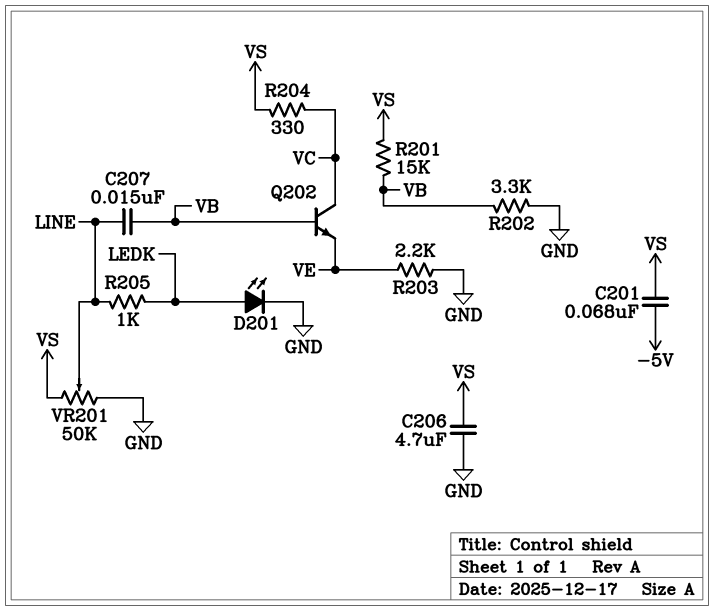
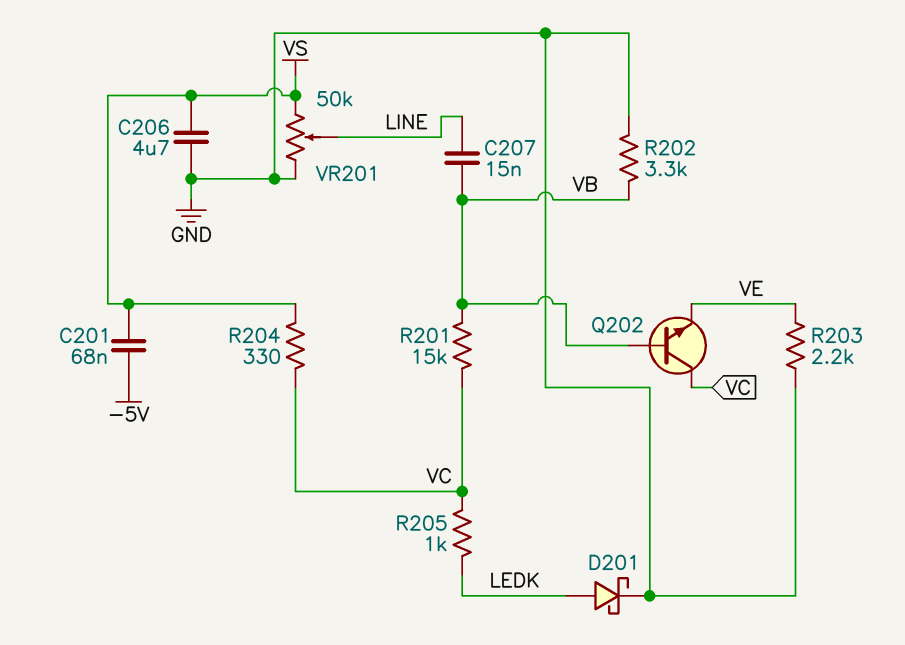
D201: LED (A LEDK, K GND) -> schottky (A LEDK, K GND)
R201: 15k (VB, VS) -> 15k (VB, VC)
R205: 1k (LEDK, LINE) -> 1k (LEDK, VC)

